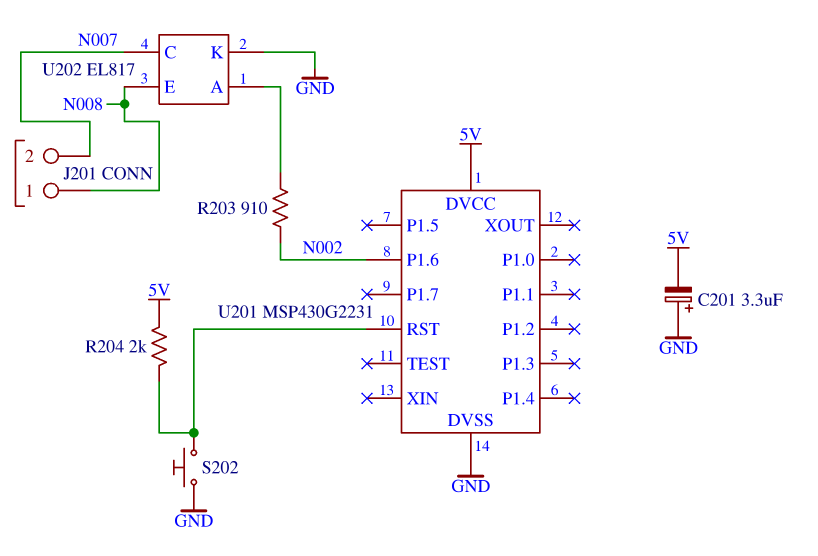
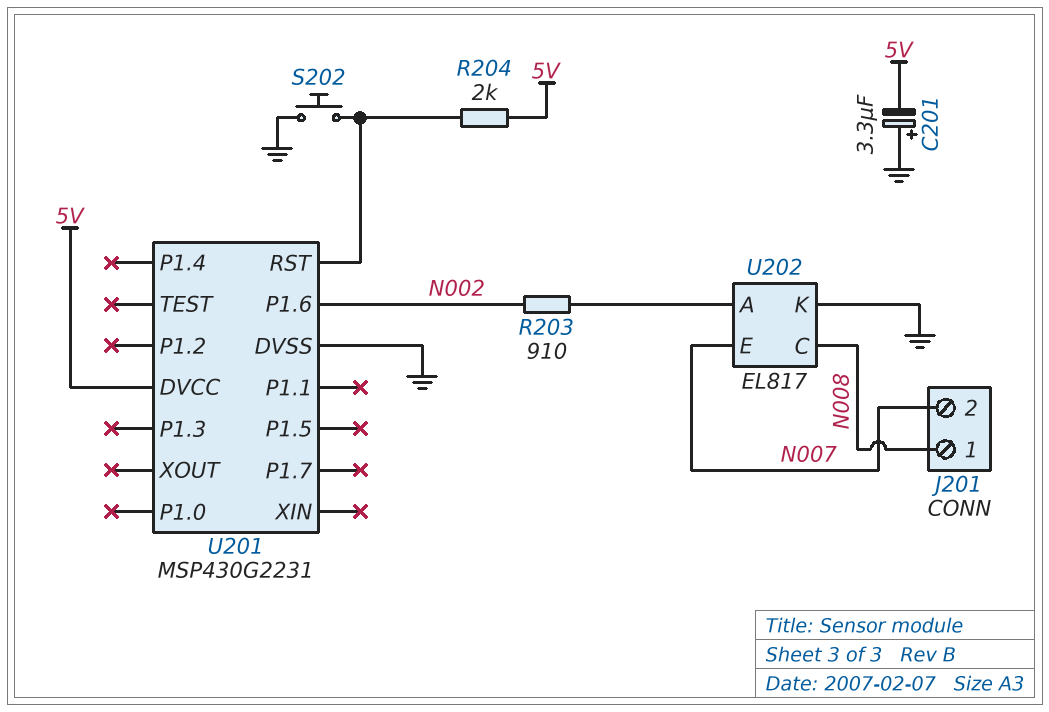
U202 pin C: N007 -> N008
U202 pin E: N008 -> N007

